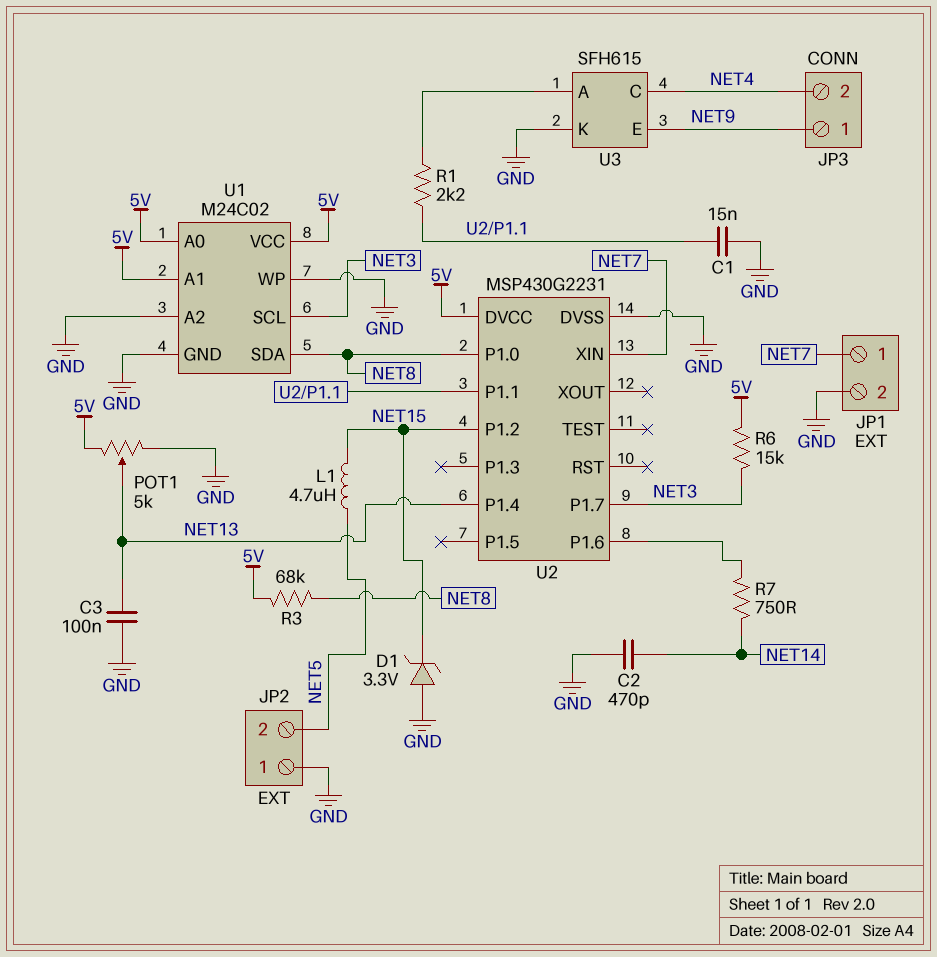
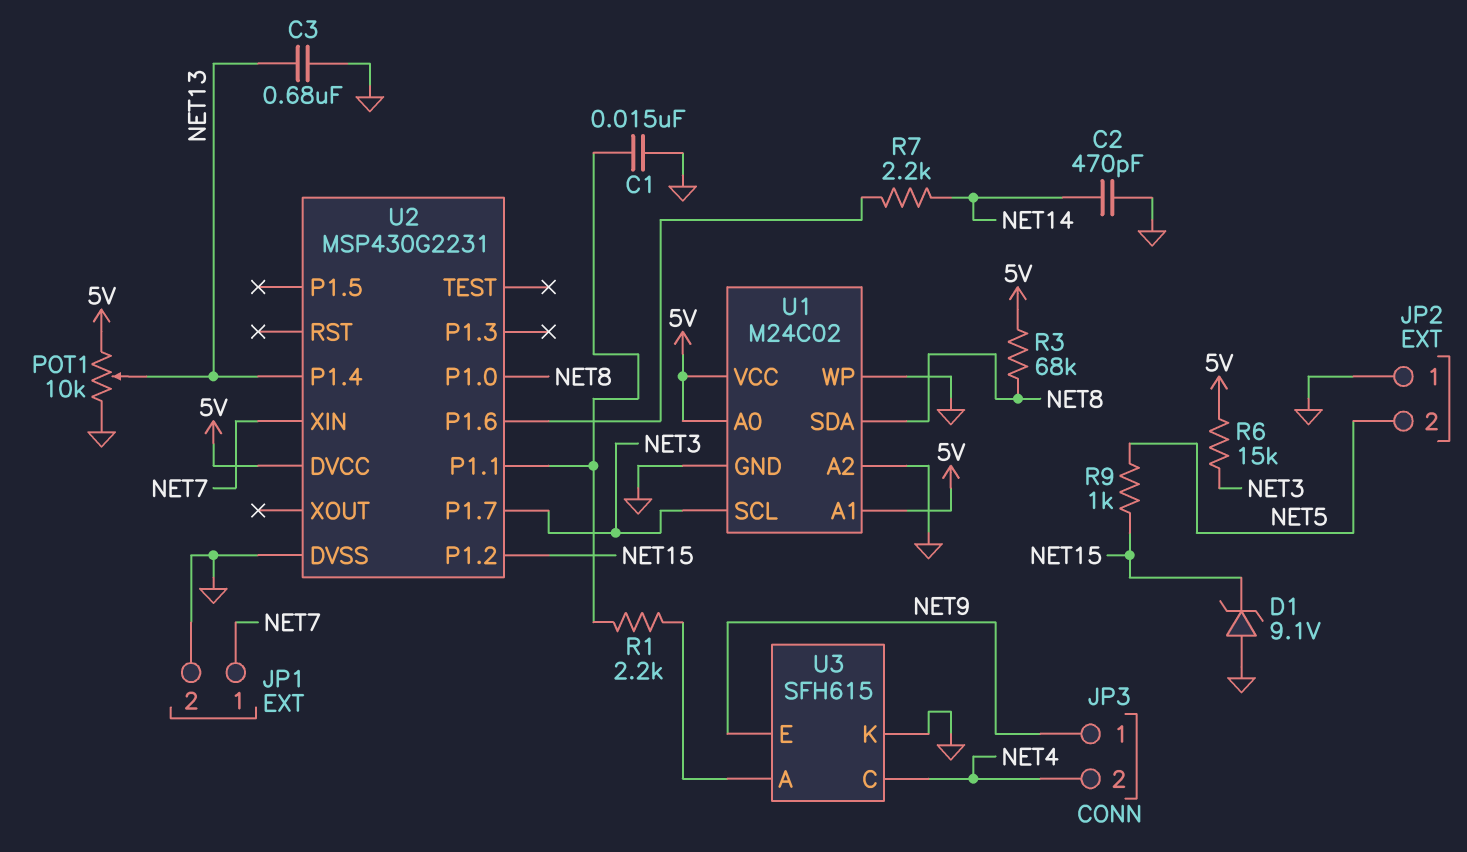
C3: 100nF (GND, NET13) -> 680nF (GND, NET13)
D1: zener 3.3V (A GND, K NET15) -> zener 9.1V (A GND, K NET15)
L1: 4.7uH (NET5, NET15) -> none
POT1: 5k (5V, GND, wiper NET13) -> 10k (5V, GND, wiper NET13)
R7: 750 (NET14, U2/P1.6) -> 2.2k (NET14, U2/P1.6)
R9: none -> 1k (NET5, NET15)

